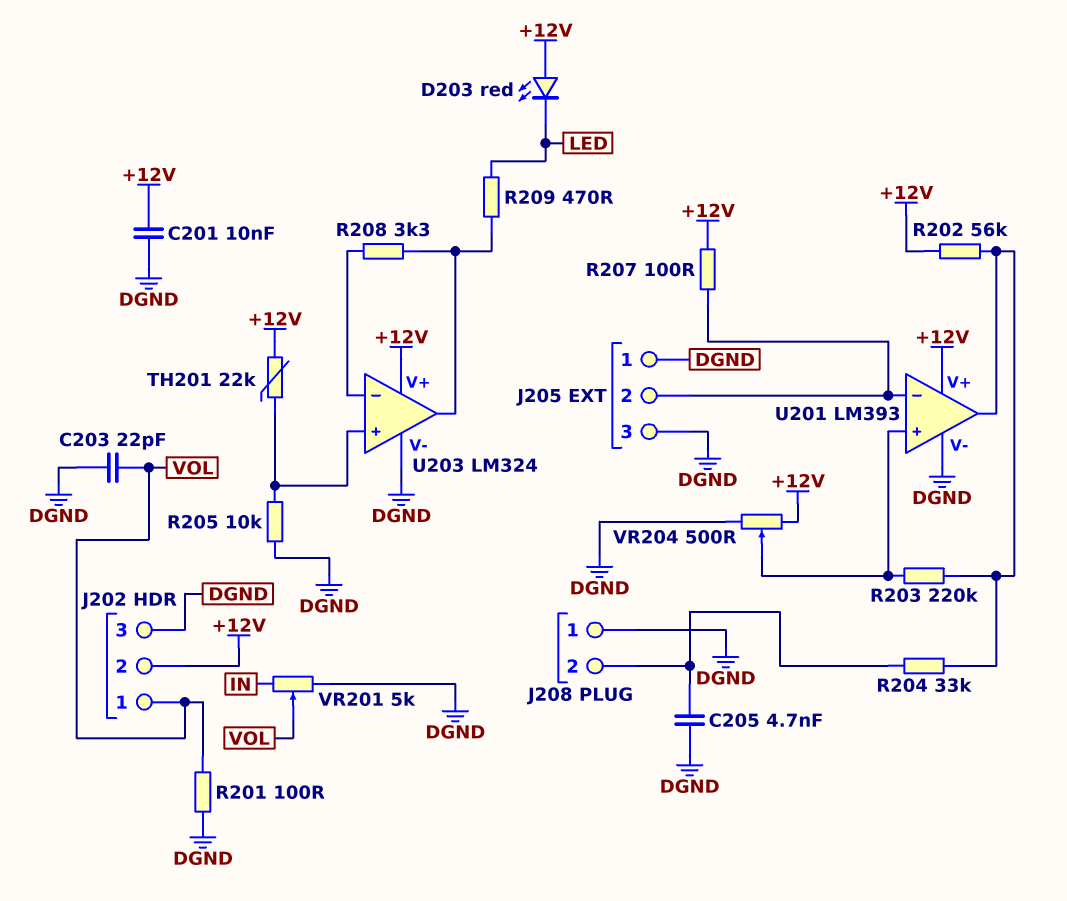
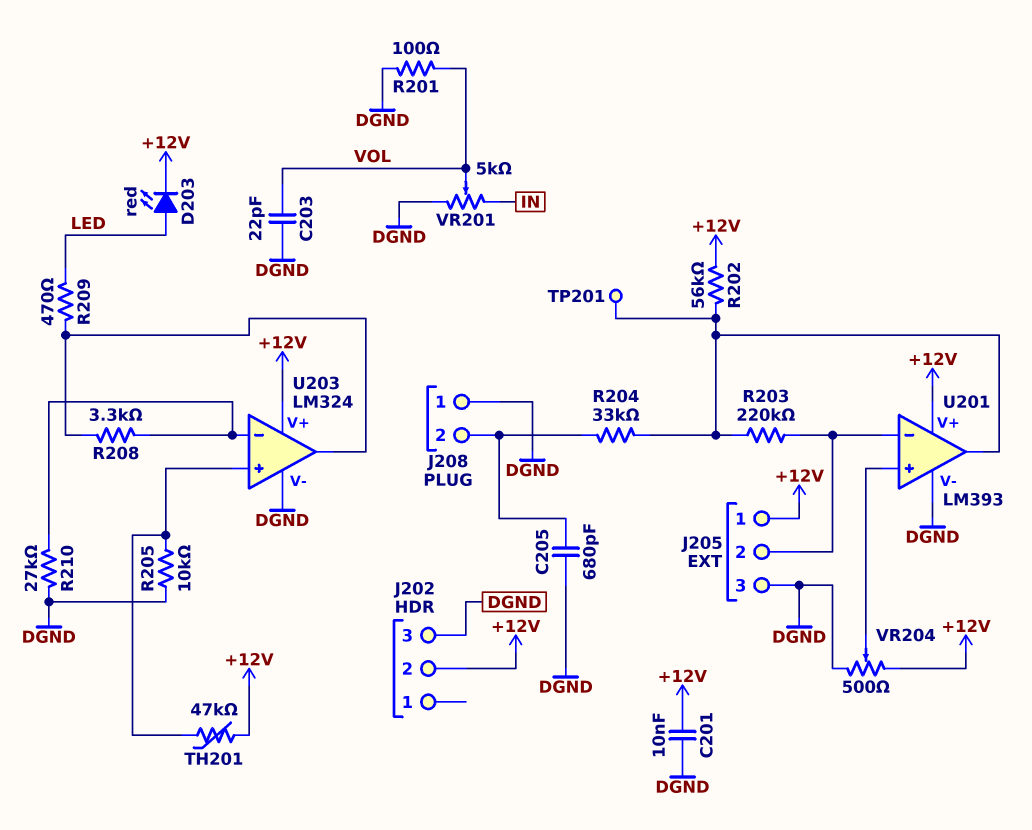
C205: 4.7nF (DGND, J208/2) -> 680pF (DGND, J208/2)
D203: LED red (A +12V, K LED) -> LED red (A LED, K +12V)
J202 pin 1: VOL -> none
J205 pin 1: DGND -> +12V
R203: 220k (U201/in+, U201/out) -> 220k (J205/2, U201/out)
R207: 100 (+12V, J205/2) -> none
R210: none -> 27k (DGND, U203/in-)
TH201: 22k (+12V, U203/in+) -> 47k (+12V, U203/in+)
TP201: none -> test point (U201/out)

